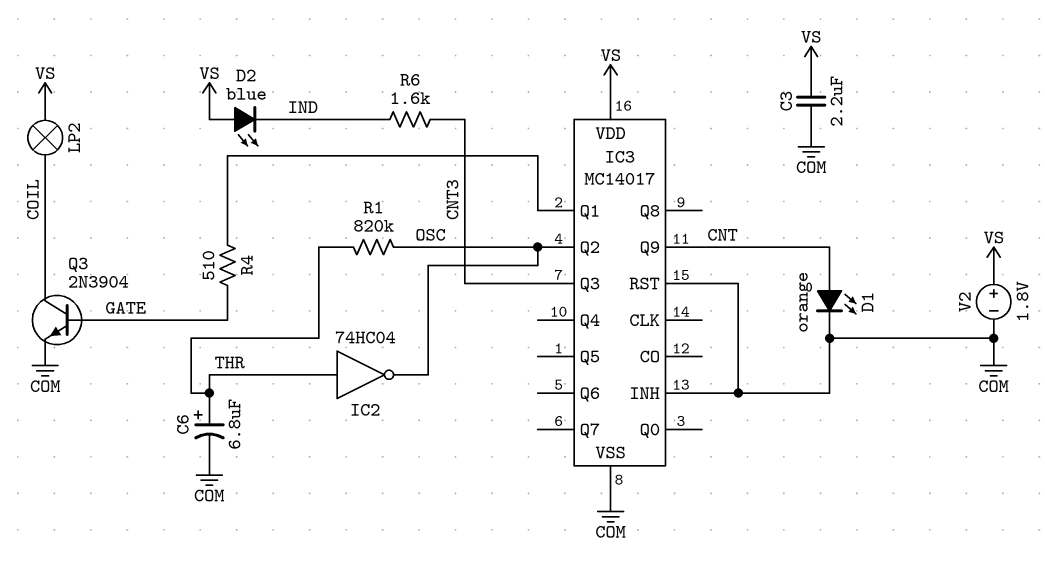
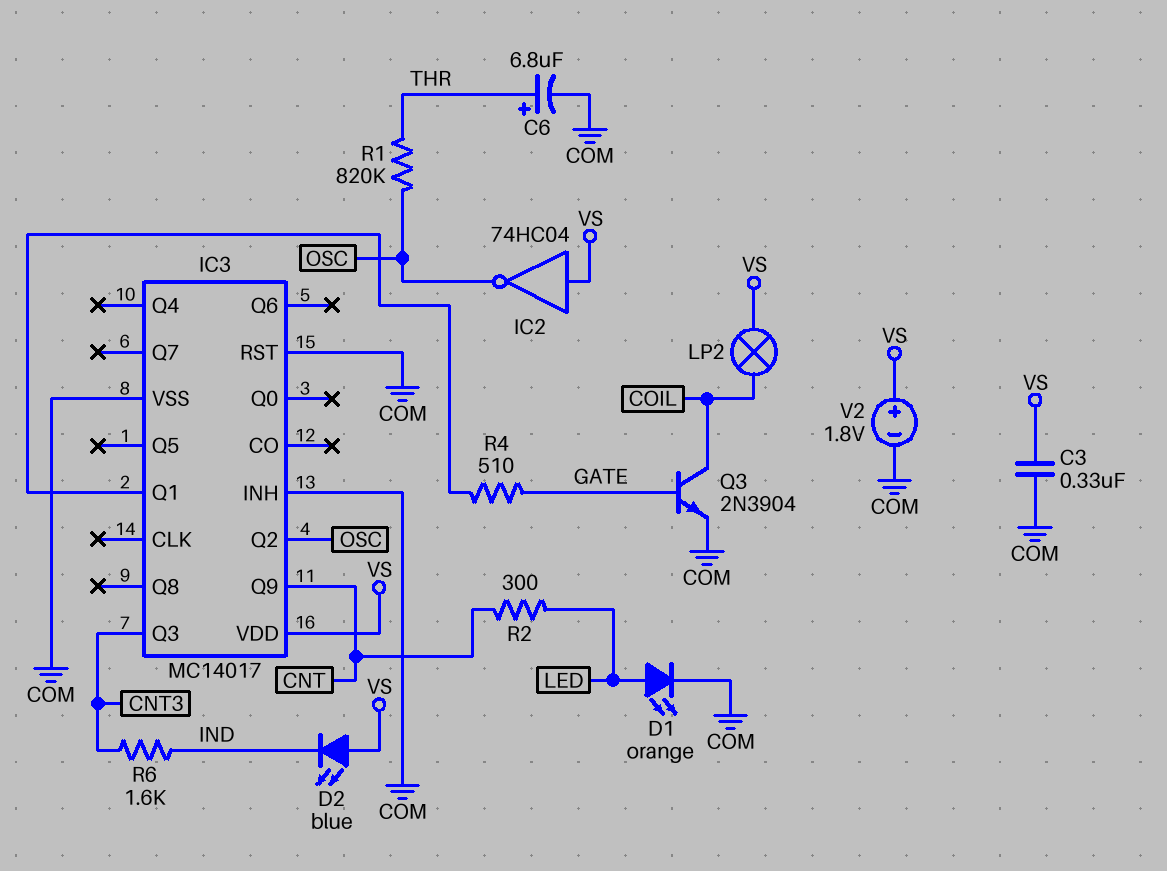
C3: 2.2uF (COM, VS) -> 330nF (COM, VS)
D1: LED orange (A CNT, K COM) -> LED orange (A LED, K COM)
IC2: NOT 74HC04 (in THR, out OSC) -> NOT 74HC04 (in VS, out OSC)
R2: none -> 300 (CNT, LED)

